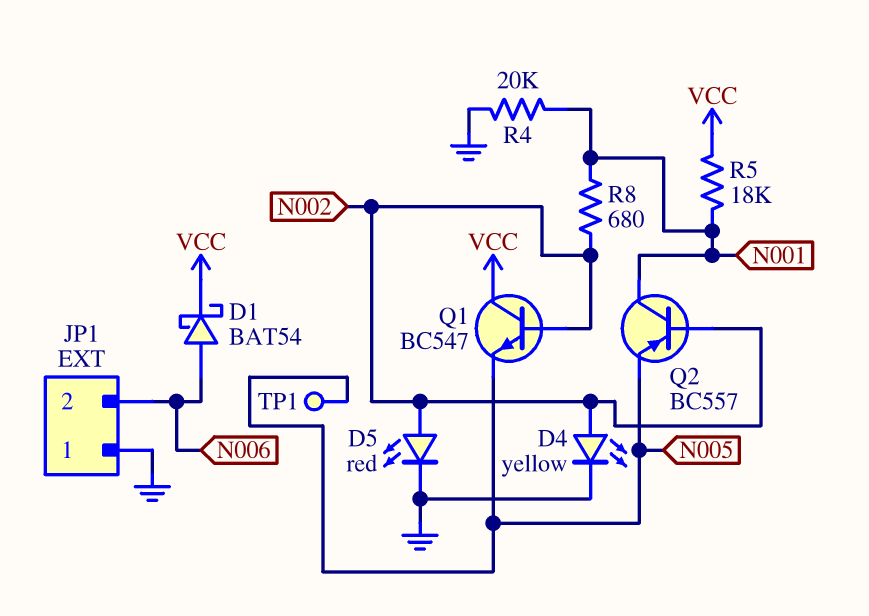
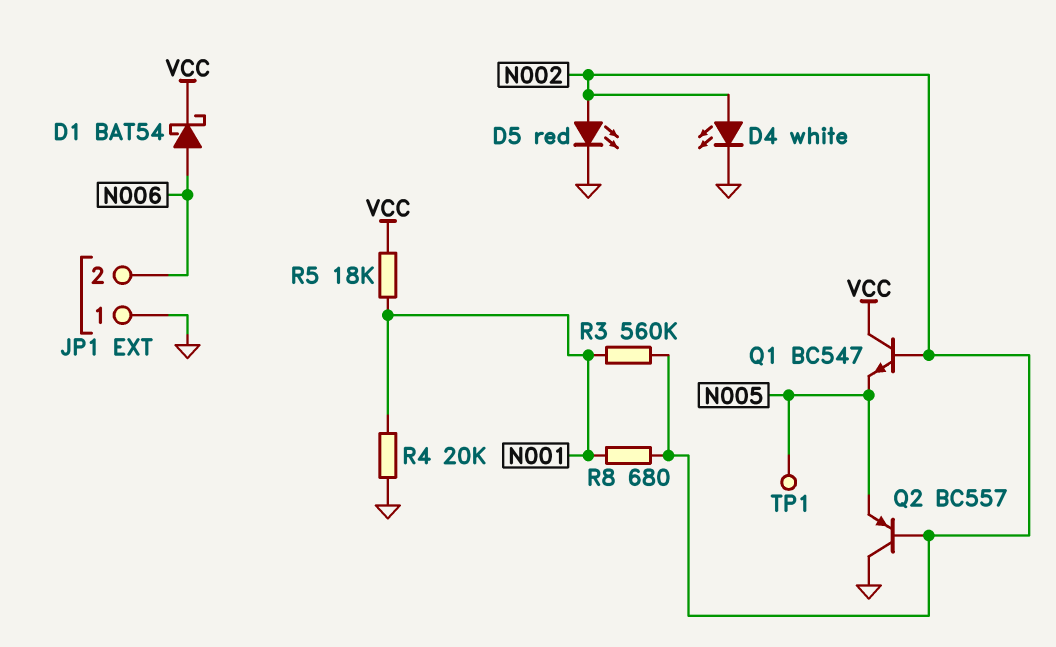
D4: LED yellow (A N002, K GND) -> LED white (A N002, K GND)
Q2: PNP BC557 (B N002, C N001, E N005) -> PNP BC557 (B N002, C GND, E N005)
R3: none -> 560k (N001, N002)

